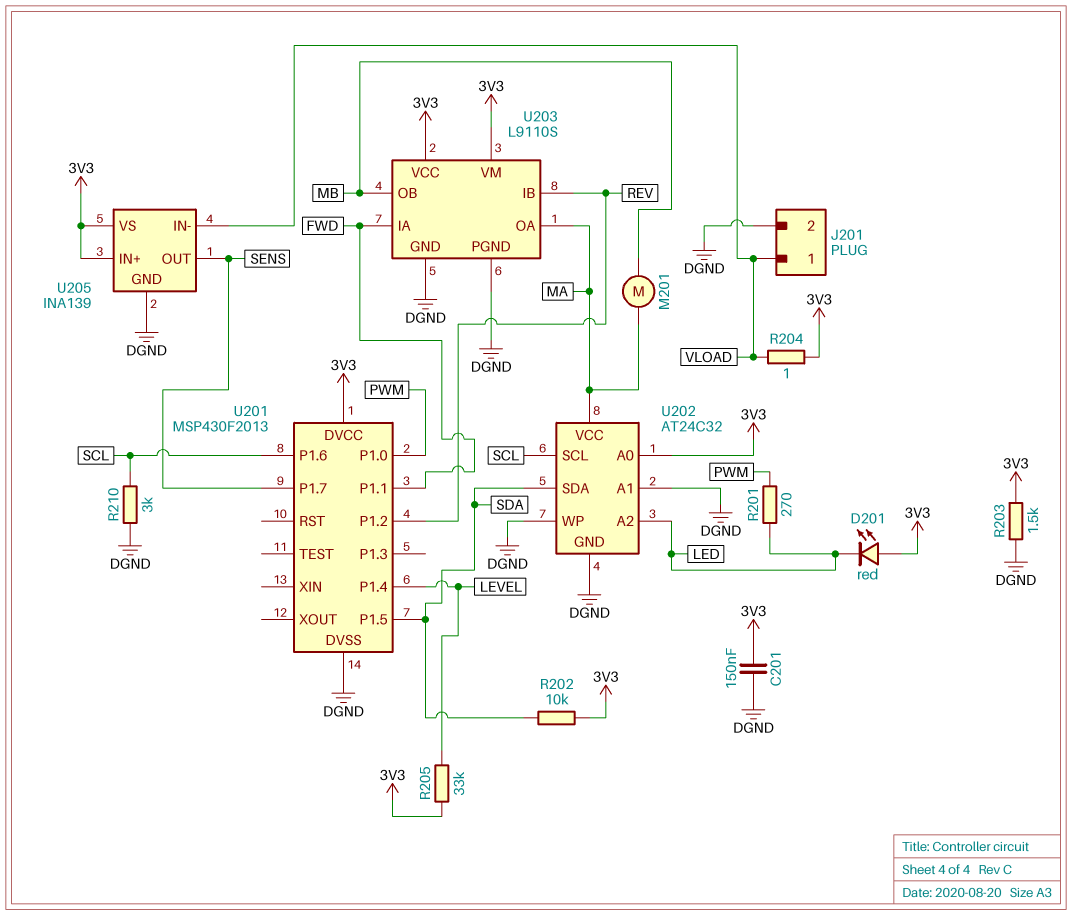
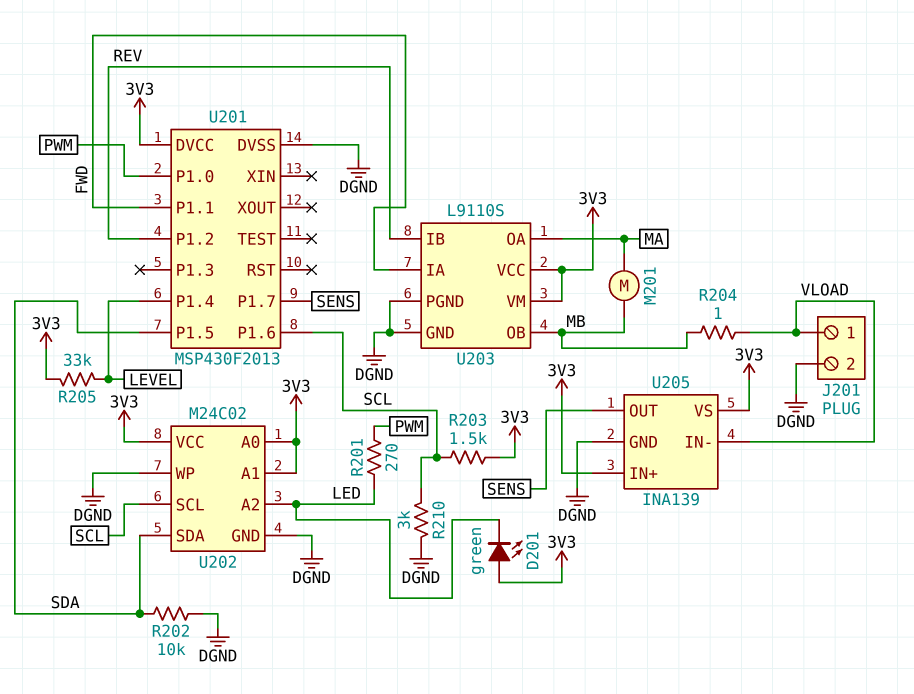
C201: 150nF (3V3, DGND) -> none
D201: LED red (A 3V3, K LED) -> LED green (A 3V3, K LED)
R202: 10k (3V3, SDA) -> 10k (DGND, SDA)
R203: 1.5k (3V3, DGND) -> 1.5k (3V3, SCL)
R204: 1 (3V3, VLOAD) -> 1 (MB, VLOAD)
U202: AT24C32 -> M24C02
U202 pin A1: DGND -> 3V3
U202 pin VCC: MA -> 3V3

